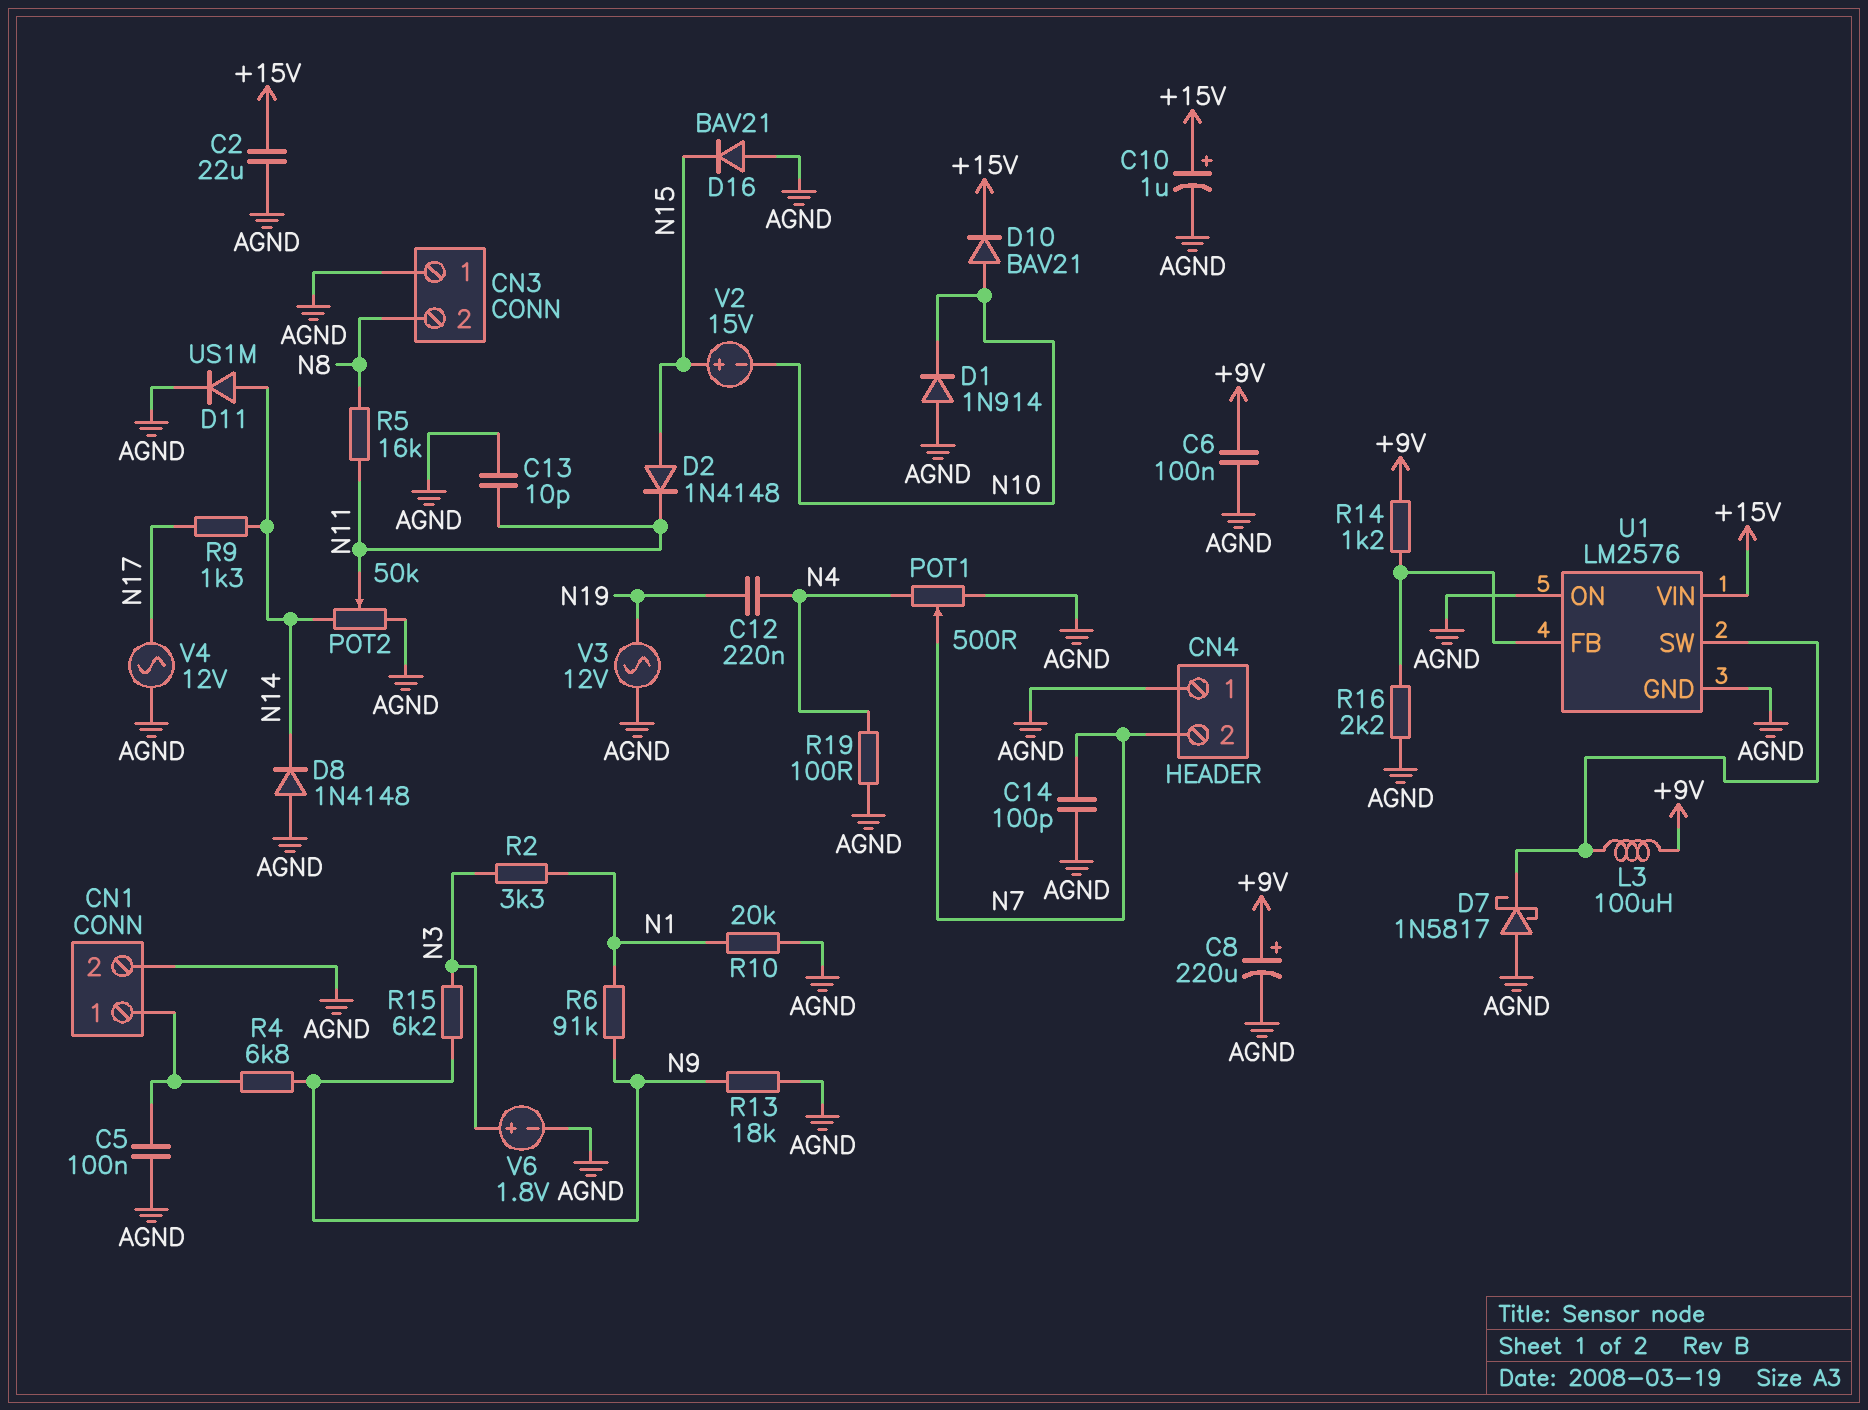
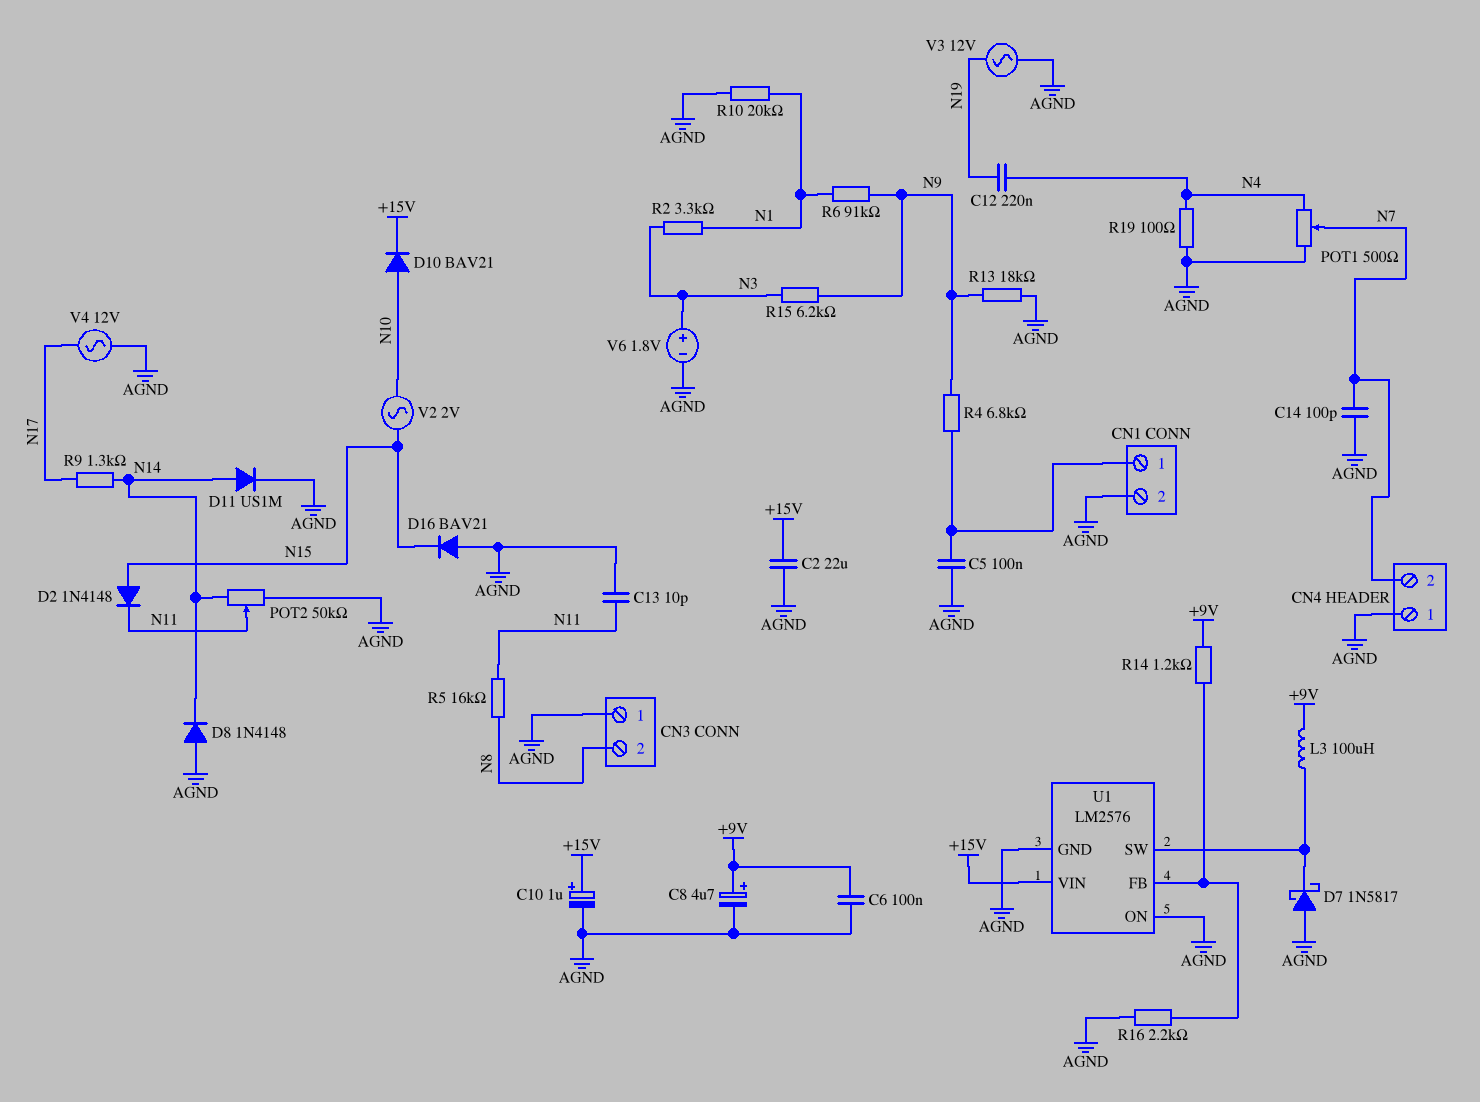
C8: 220uF (plus +9V, minus AGND) -> 4.7uF (plus +9V, minus AGND)
D1: diode 1N914 (A AGND, K N10) -> none
V2: 15V (plus N15, minus N10) -> AC 2V (N10, N15)

